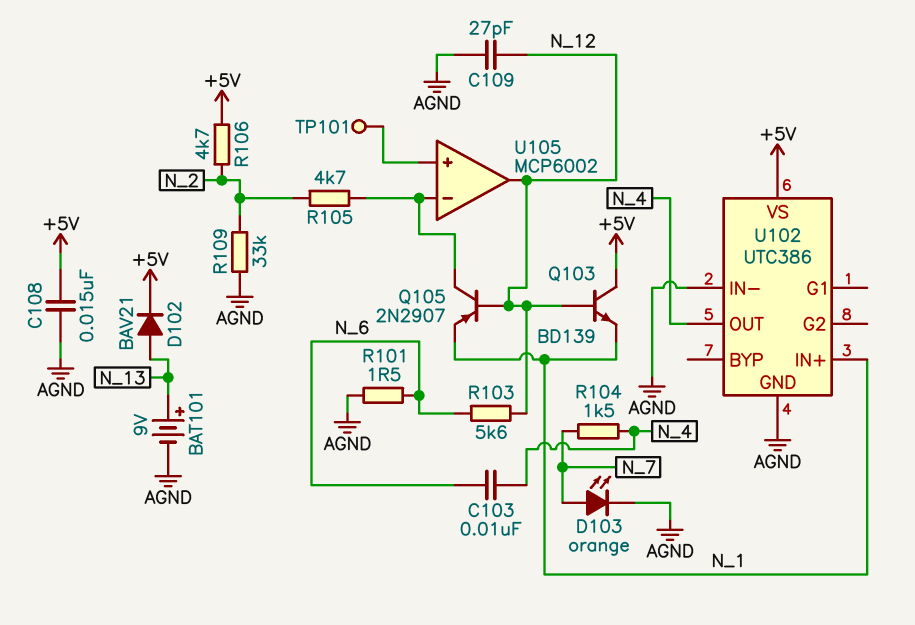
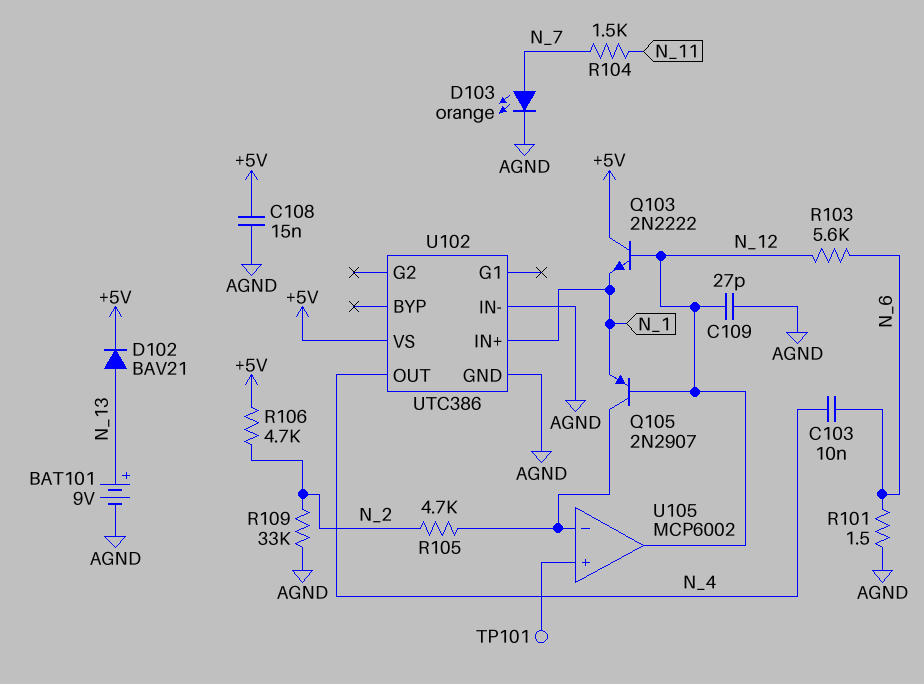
Q103: NPN BD139 (B N_12, C +5V, E N_1) -> NPN 2N2222 (B N_12, C +5V, E N_1)
R104: 1.5k (N_4, N_7) -> 1.5k (N_7, N_11)

